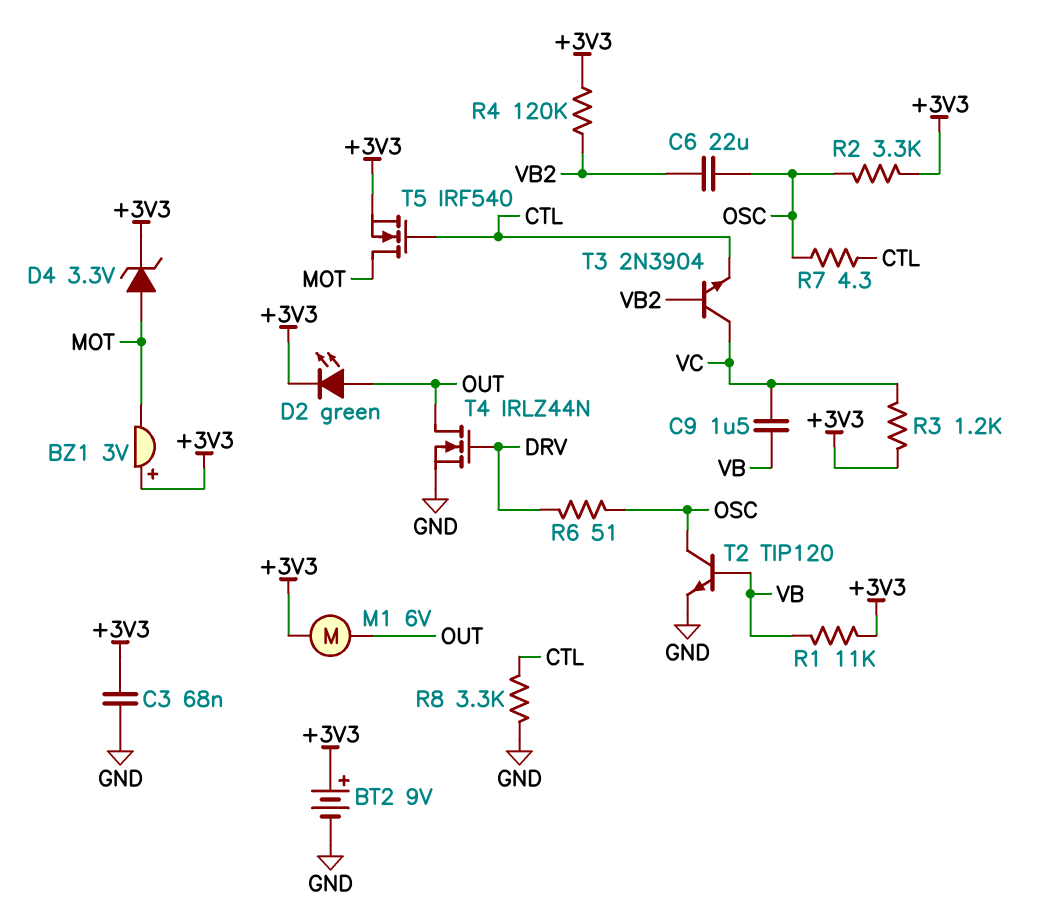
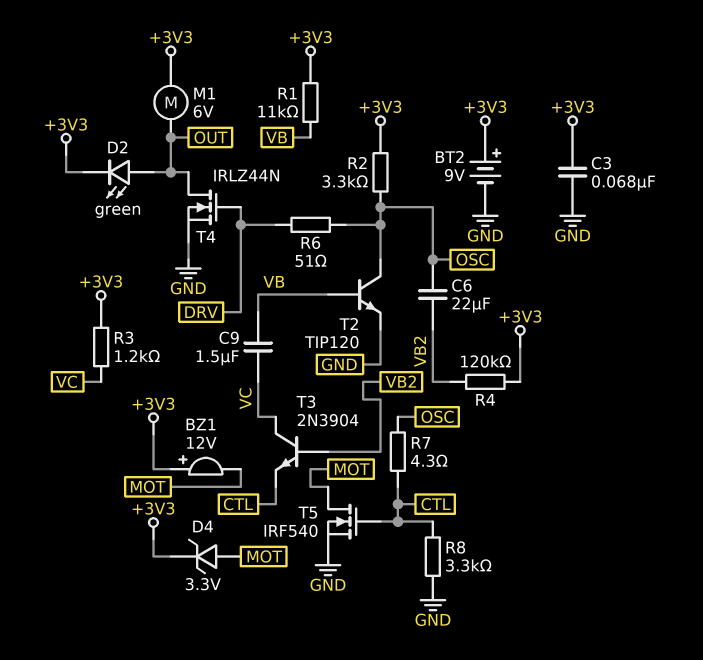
BZ1: buzzer 3V (plus +3V3, minus MOT) -> buzzer 12V (plus +3V3, minus MOT)
T5: NMOS IRF540 (G CTL, D MOT, S +3V3) -> NMOS IRF540 (G CTL, D MOT, S GND)

